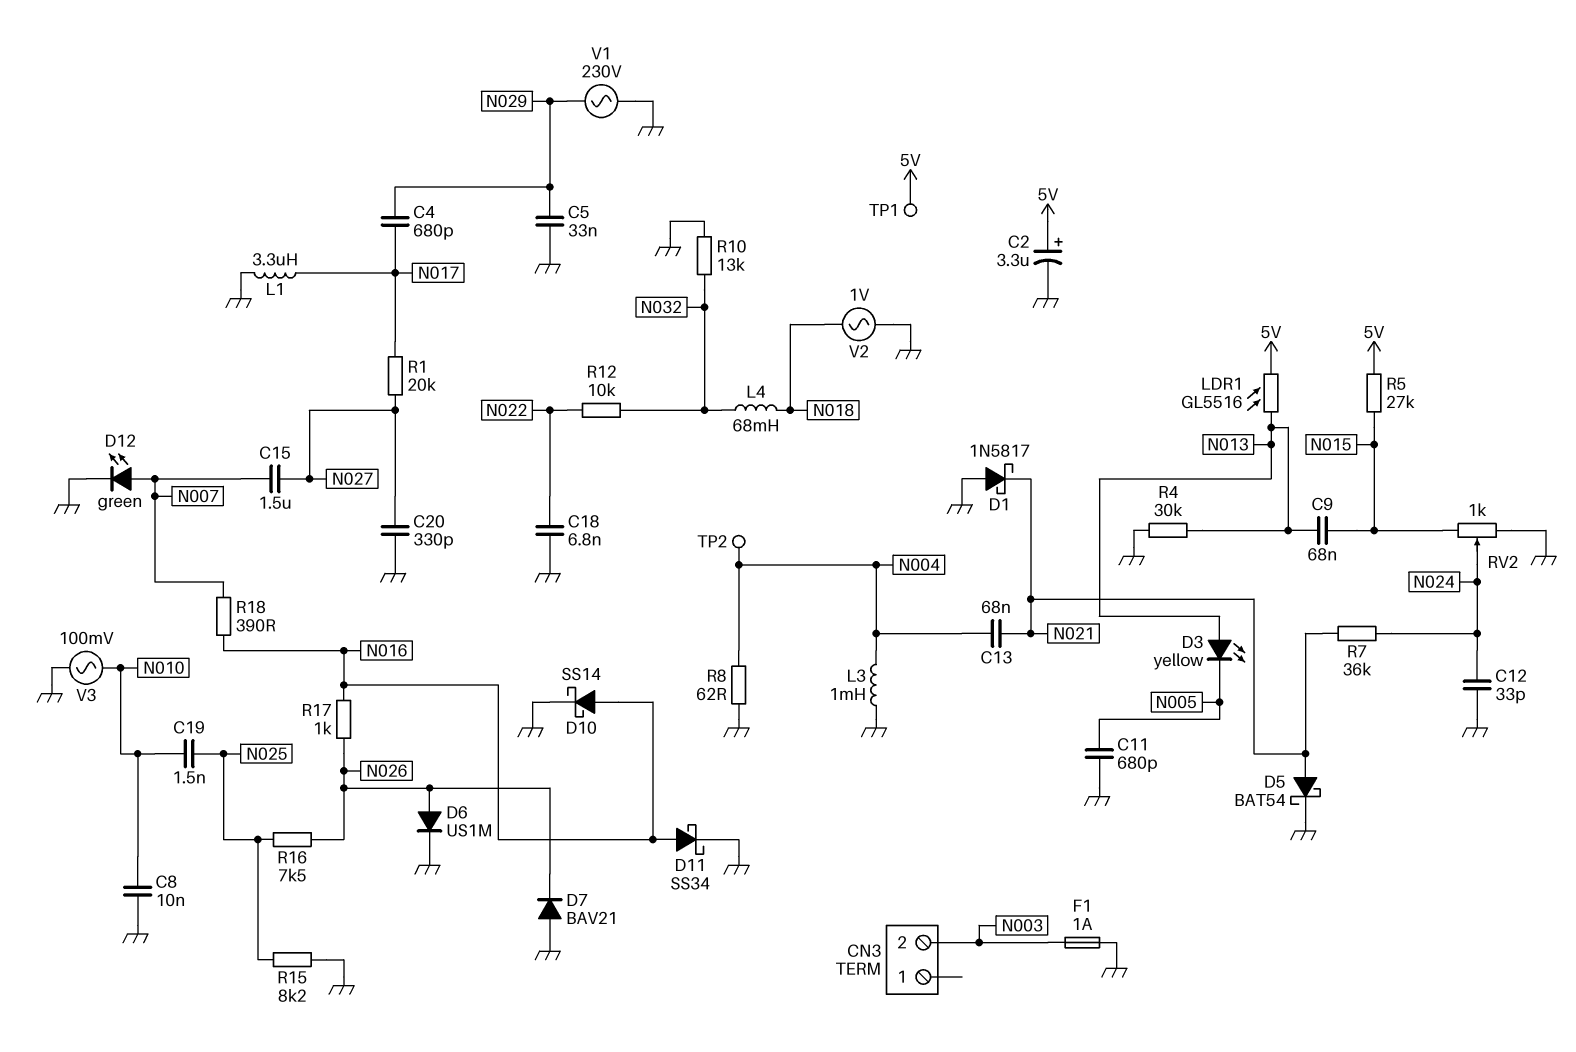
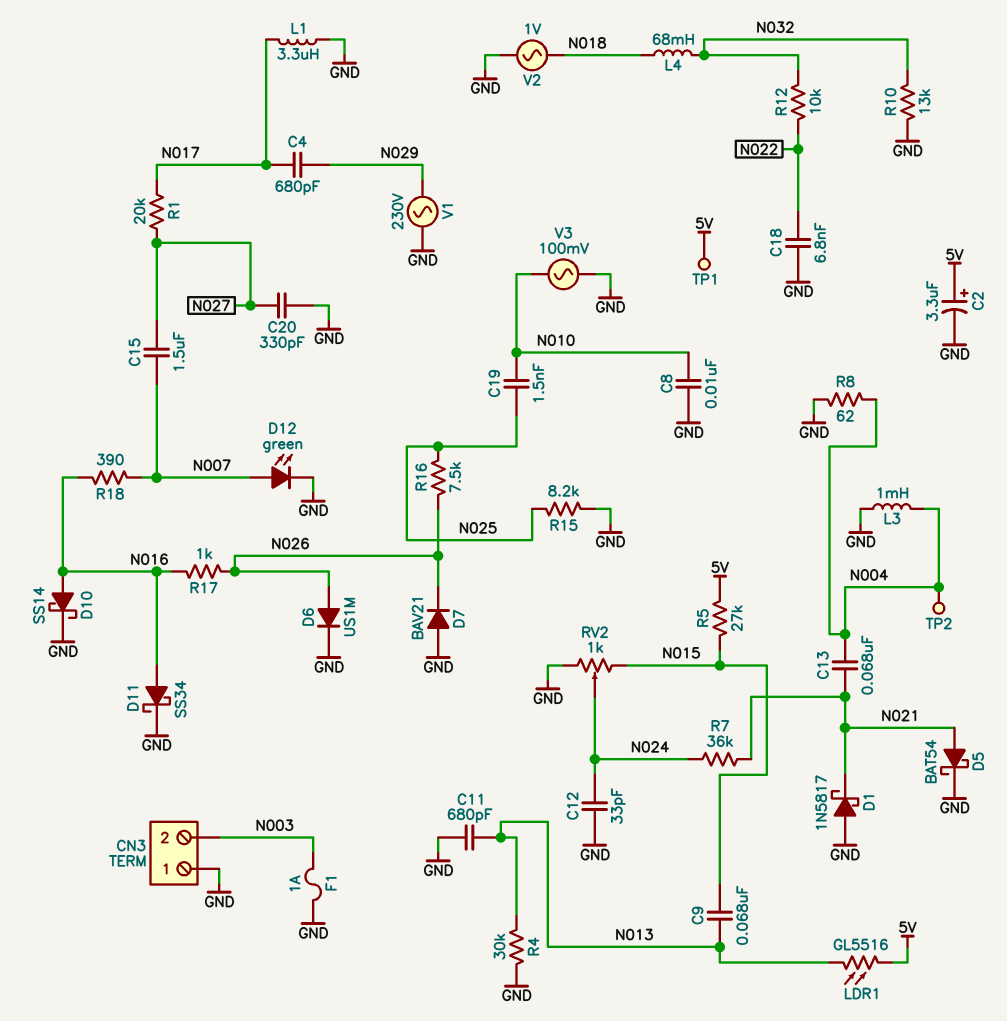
C5: 33nF (GND, N029) -> none
C11: 680pF (GND, N005) -> 680pF (GND, N013)
CN3 pin 1: none -> GND
D3: LED yellow (A N013, K N005) -> none

